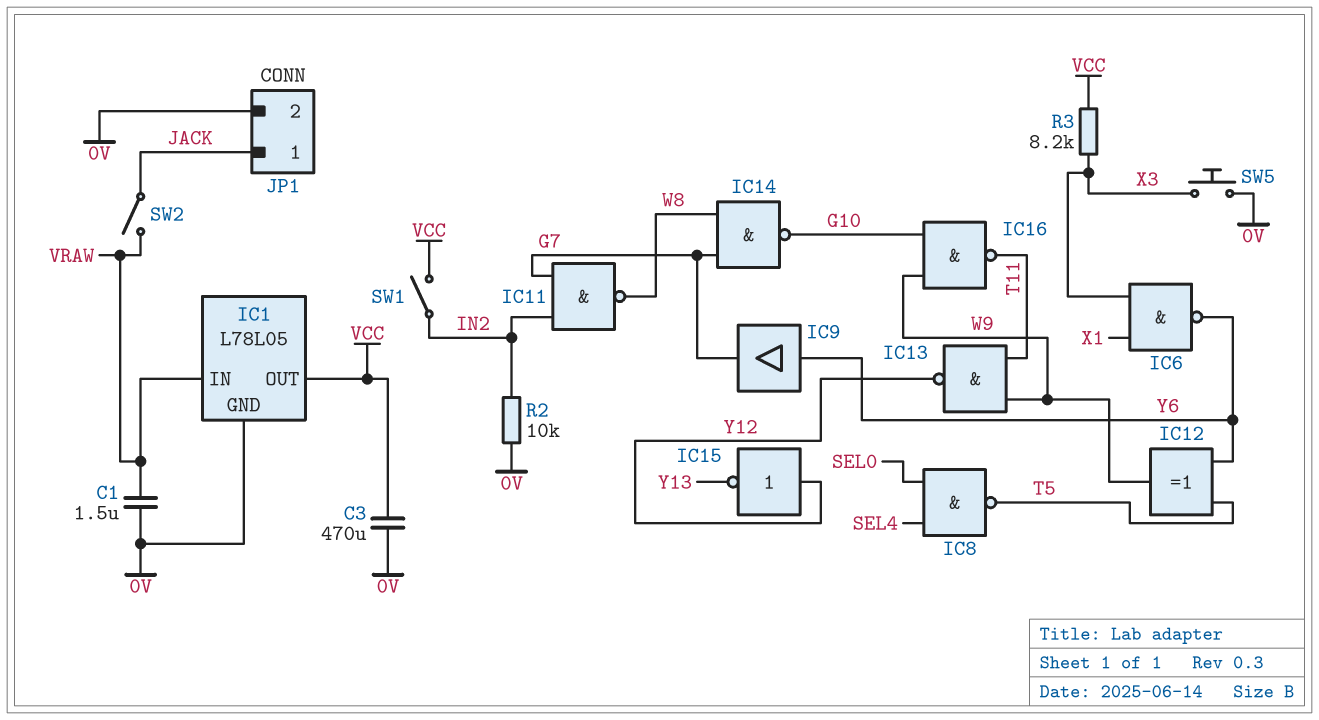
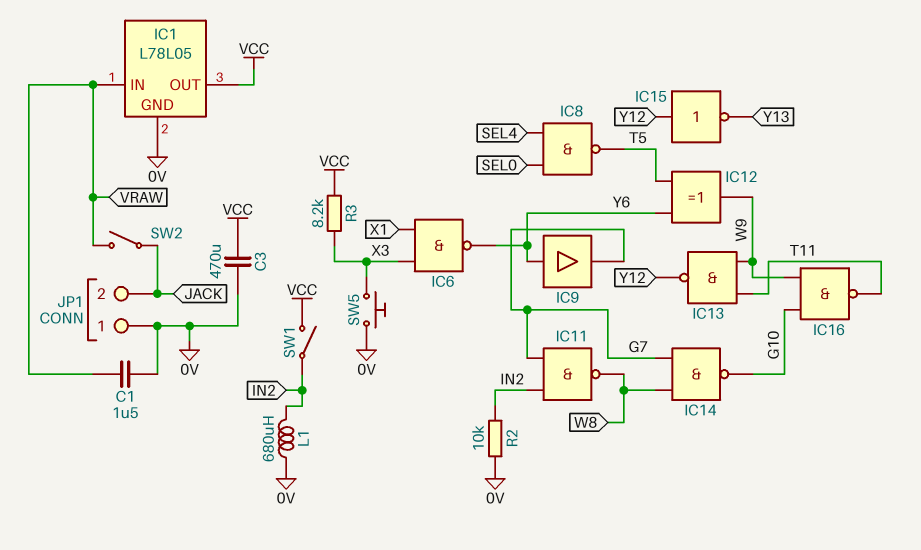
JP1 pin 1: JACK -> 0V
JP1 pin 2: 0V -> JACK
L1: none -> 680uH (0V, IN2)

